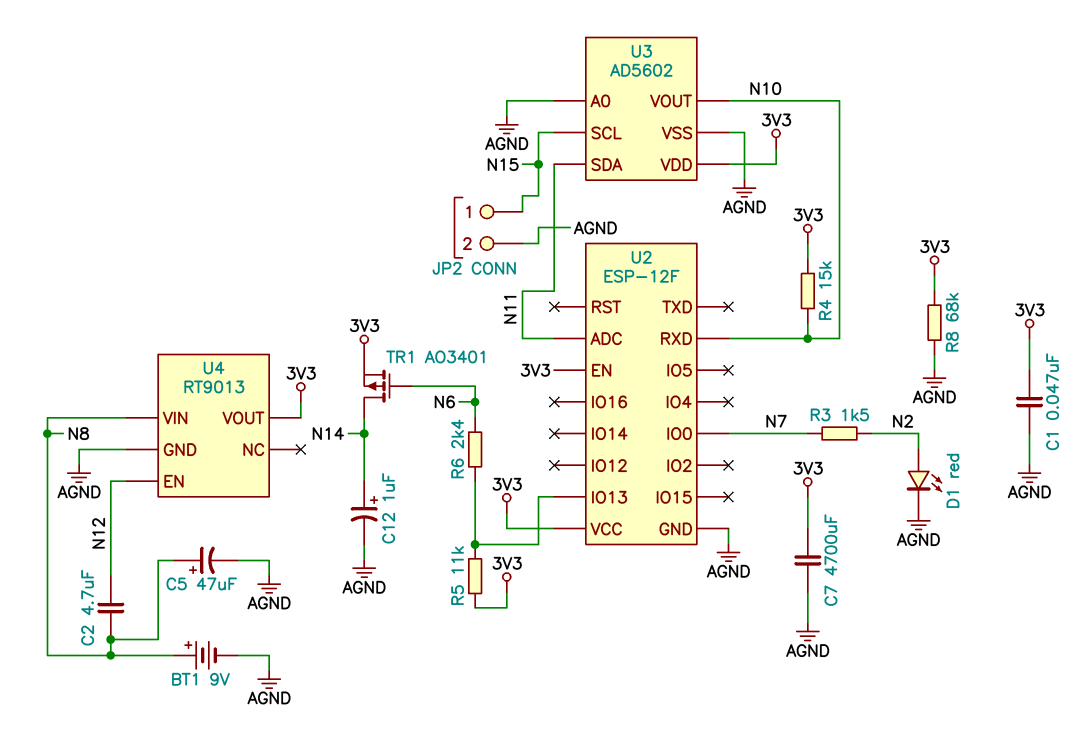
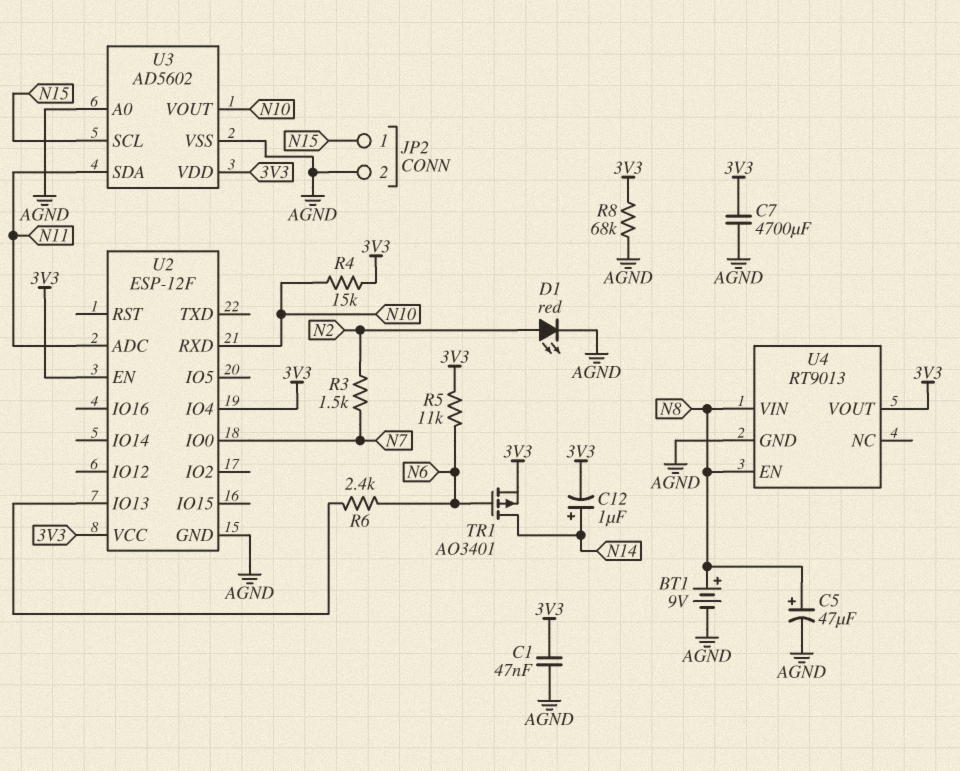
C2: 4.7uF (N8, N12) -> none
C12: 1uF (plus N14, minus AGND) -> 1uF (plus N14, minus 3V3)
R5: 11k (3V3, U2/IO13) -> 11k (3V3, N6)
U2 pin IO4: none -> 3V3
U4 pin EN: N12 -> N8

